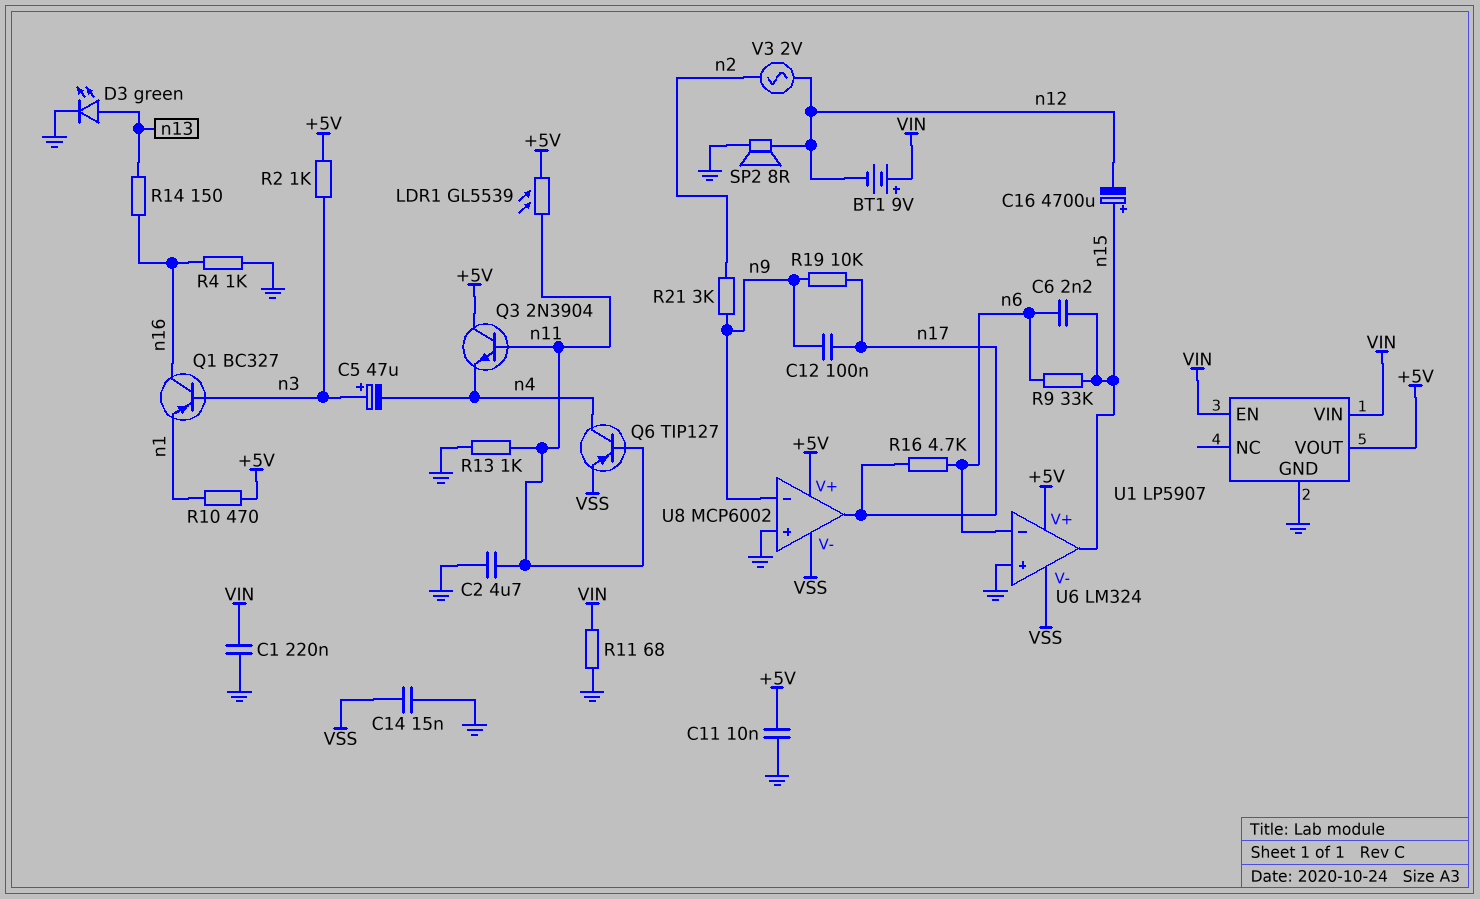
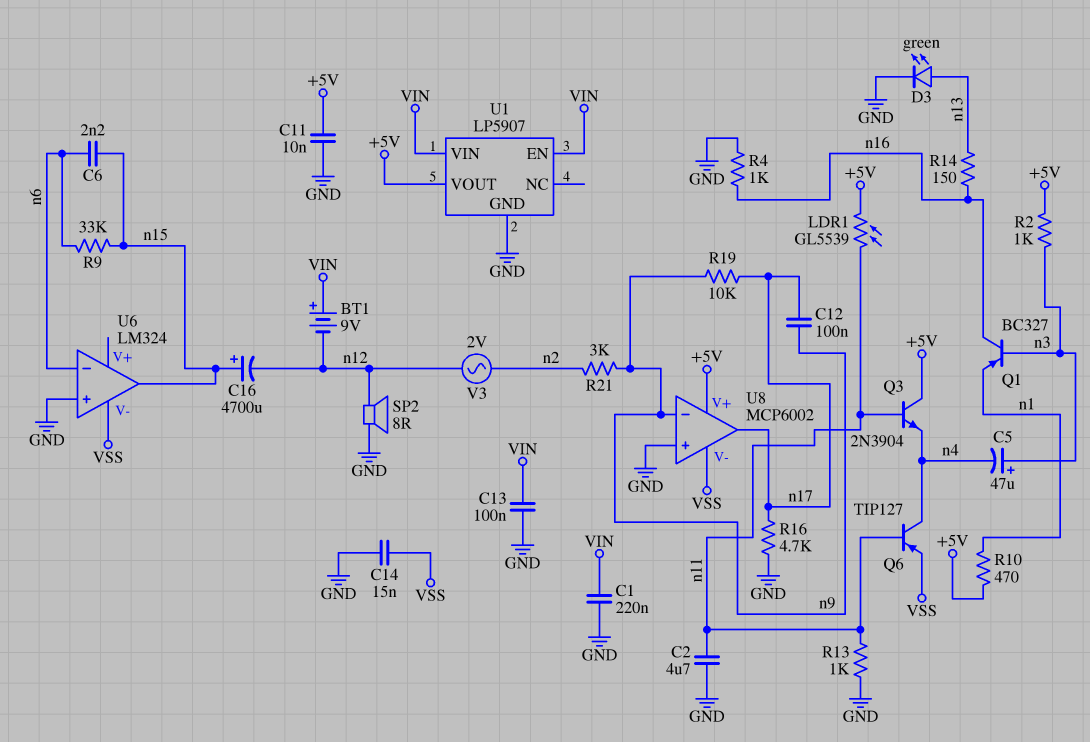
C13: none -> 100nF (GND, VIN)
R11: 68 (GND, VIN) -> none
R16: 4.7k (n6, n17) -> 4.7k (GND, n17)
U6 pin V+: +5V -> none

